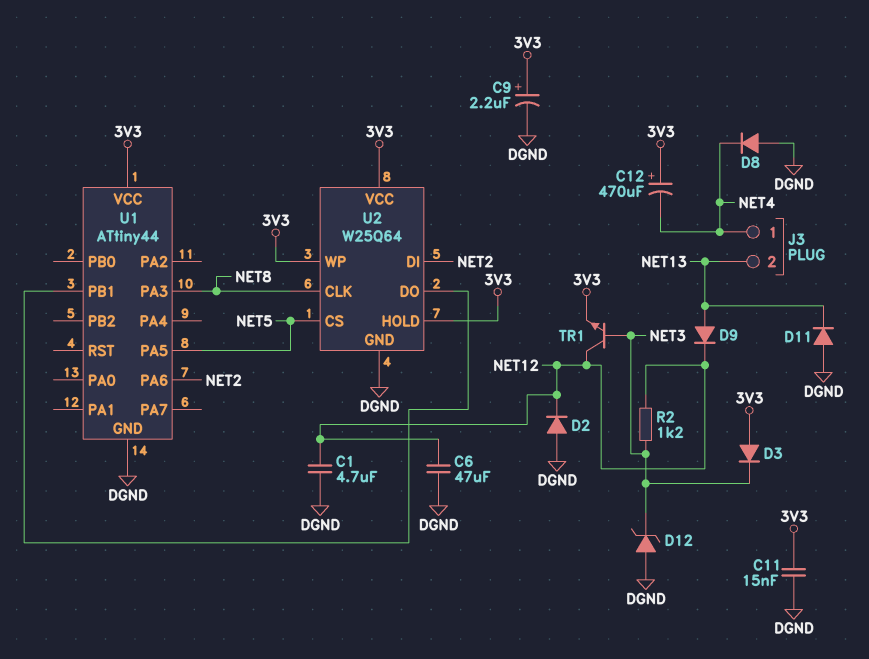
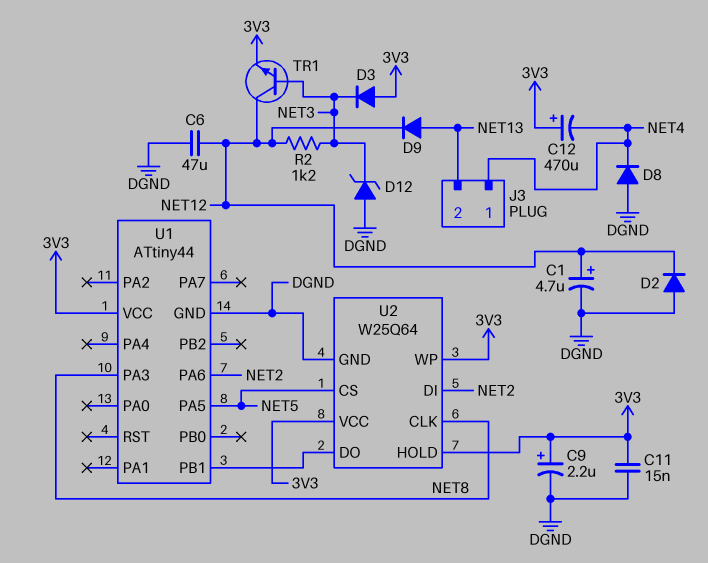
C1: 4.7uF (DGND, NET12) -> 4.7uF (plus NET12, minus DGND)
D11: diode (A DGND, K NET13) -> none

